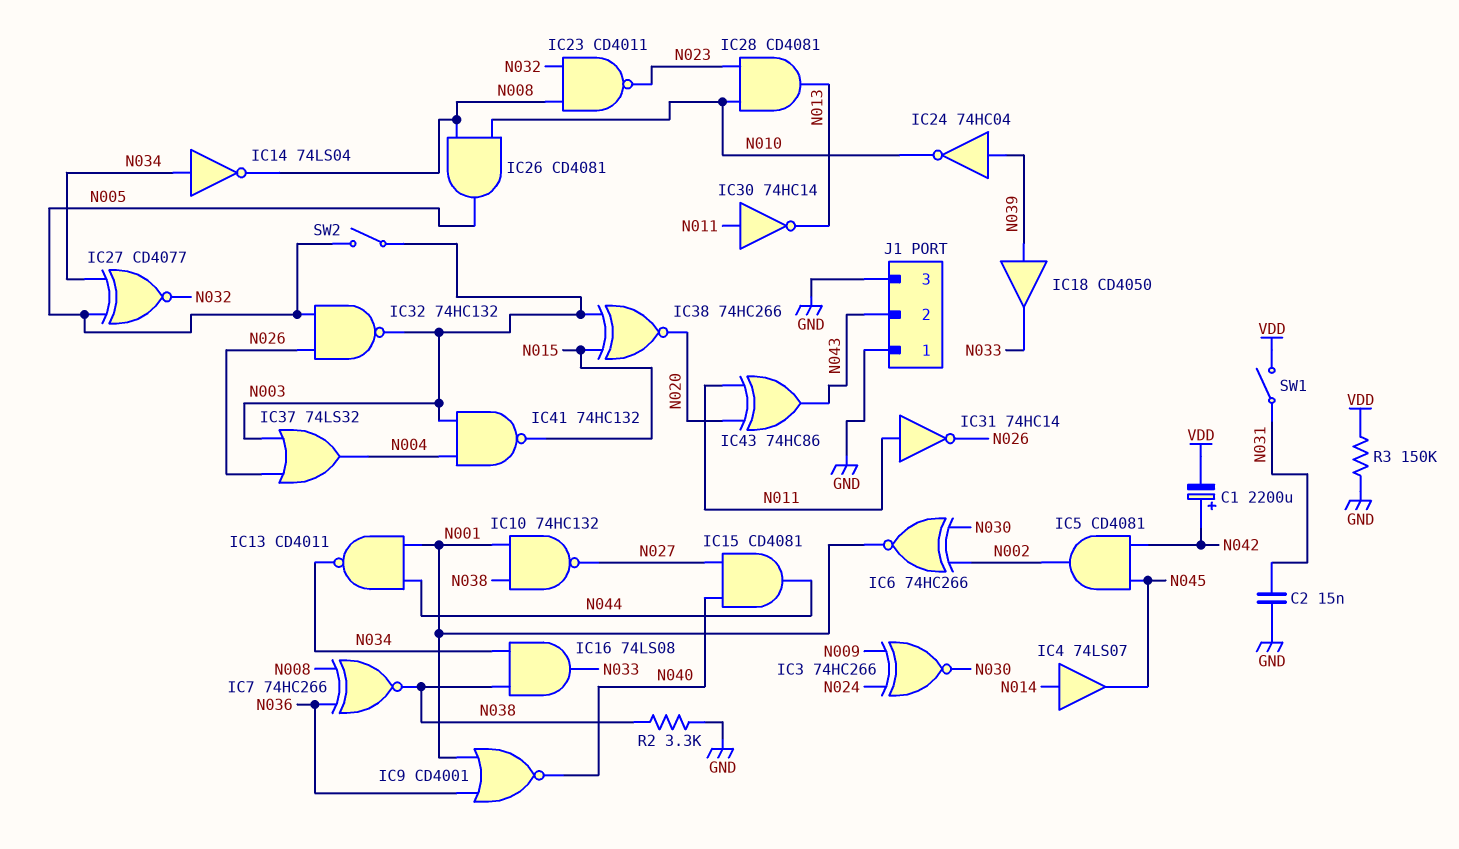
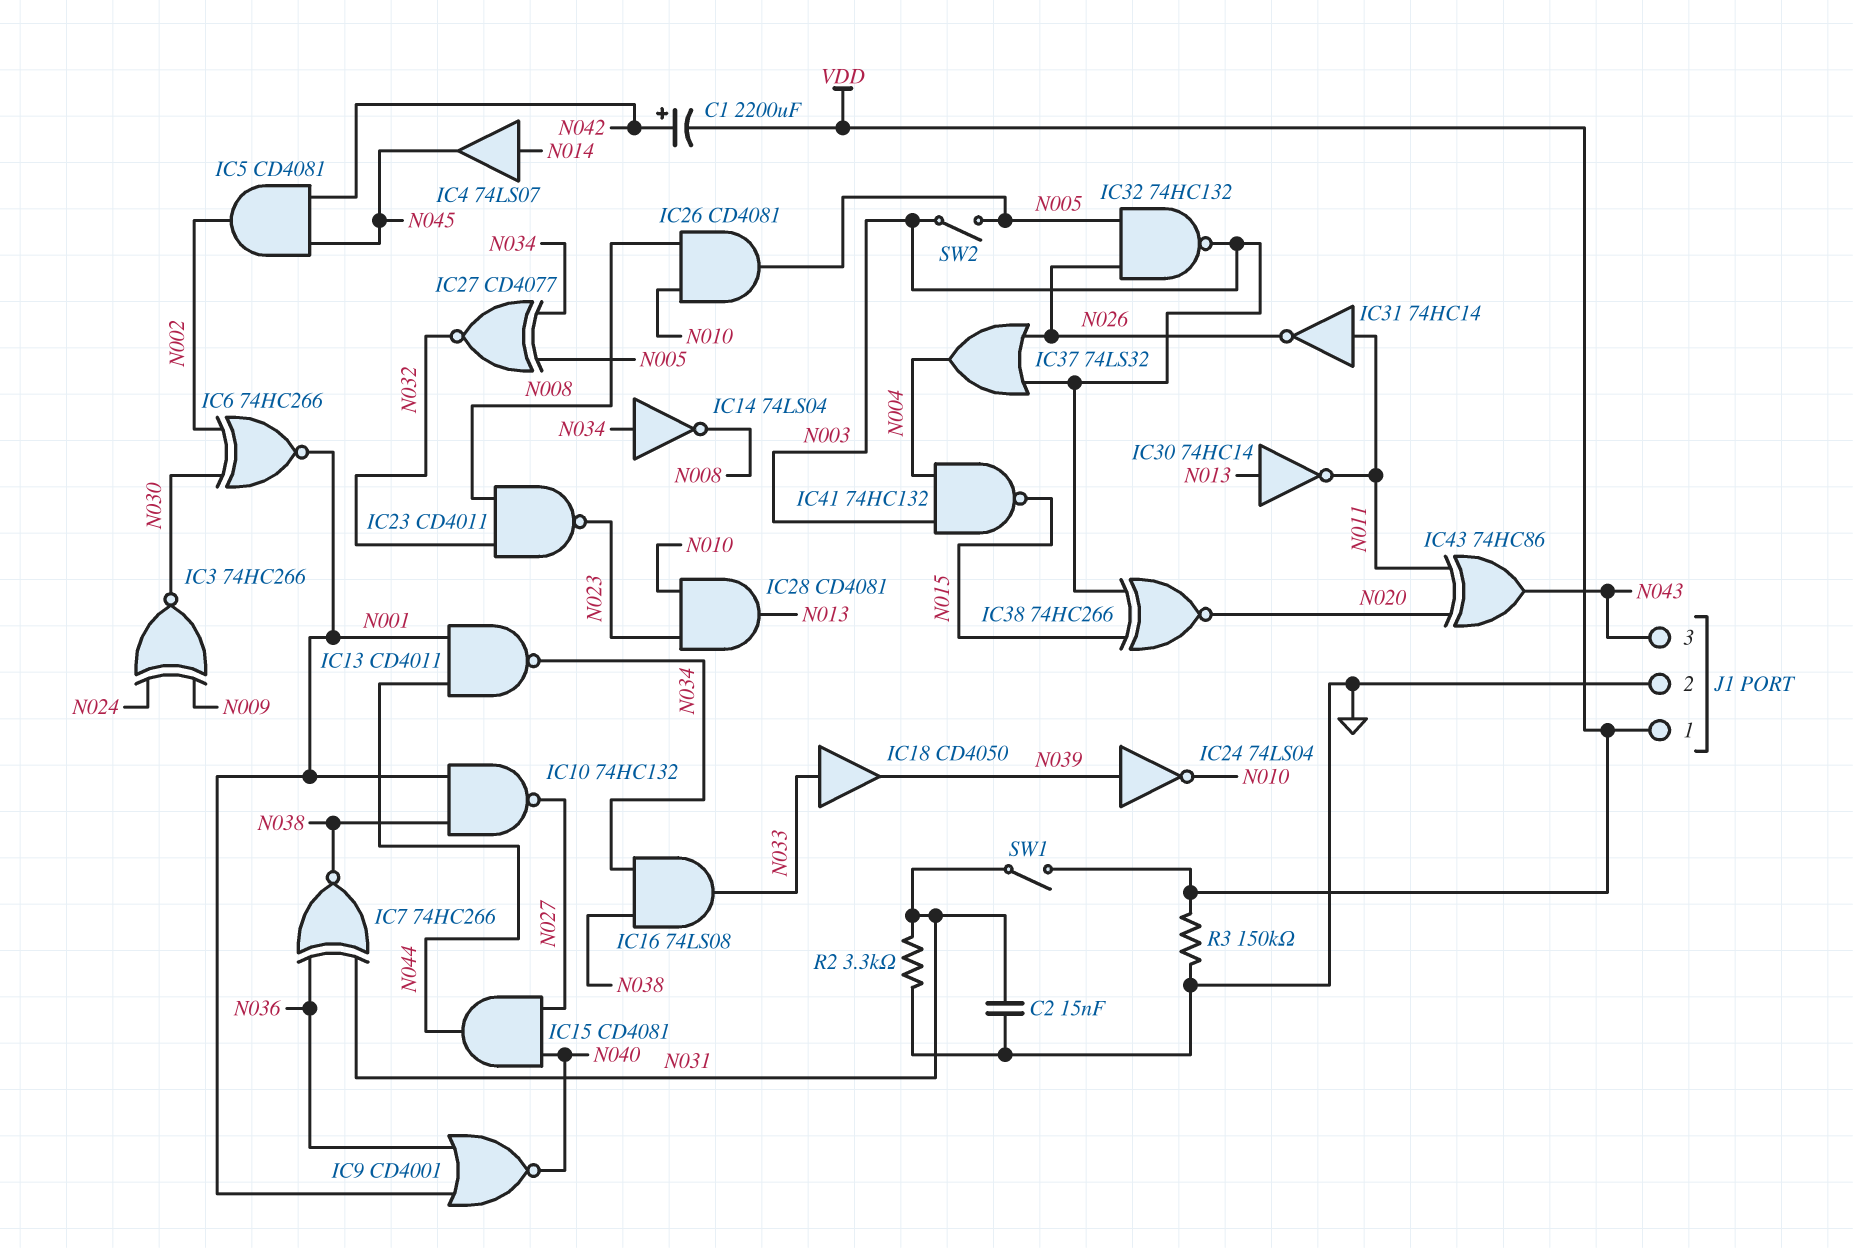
IC7: XNOR 74HC266 (in N008, in N036, out N038) -> XNOR 74HC266 (in N031, in N036, out N038)
IC18: buffer CD4050 (in N039, out N033) -> buffer CD4050 (in N033, out N039)
IC24: NOT 74HC04 (in N039, out N010) -> NOT 74LS04 (in N039, out N010)
IC30: NOT 74HC14 (in N011, out N013) -> NOT 74HC14 (in N013, out N011)
J1 pin 1: GND -> VDD
J1 pin 2: N043 -> GND
J1 pin 3: GND -> N043
R2: 3.3k (GND, N038) -> 3.3k (GND, N031)

